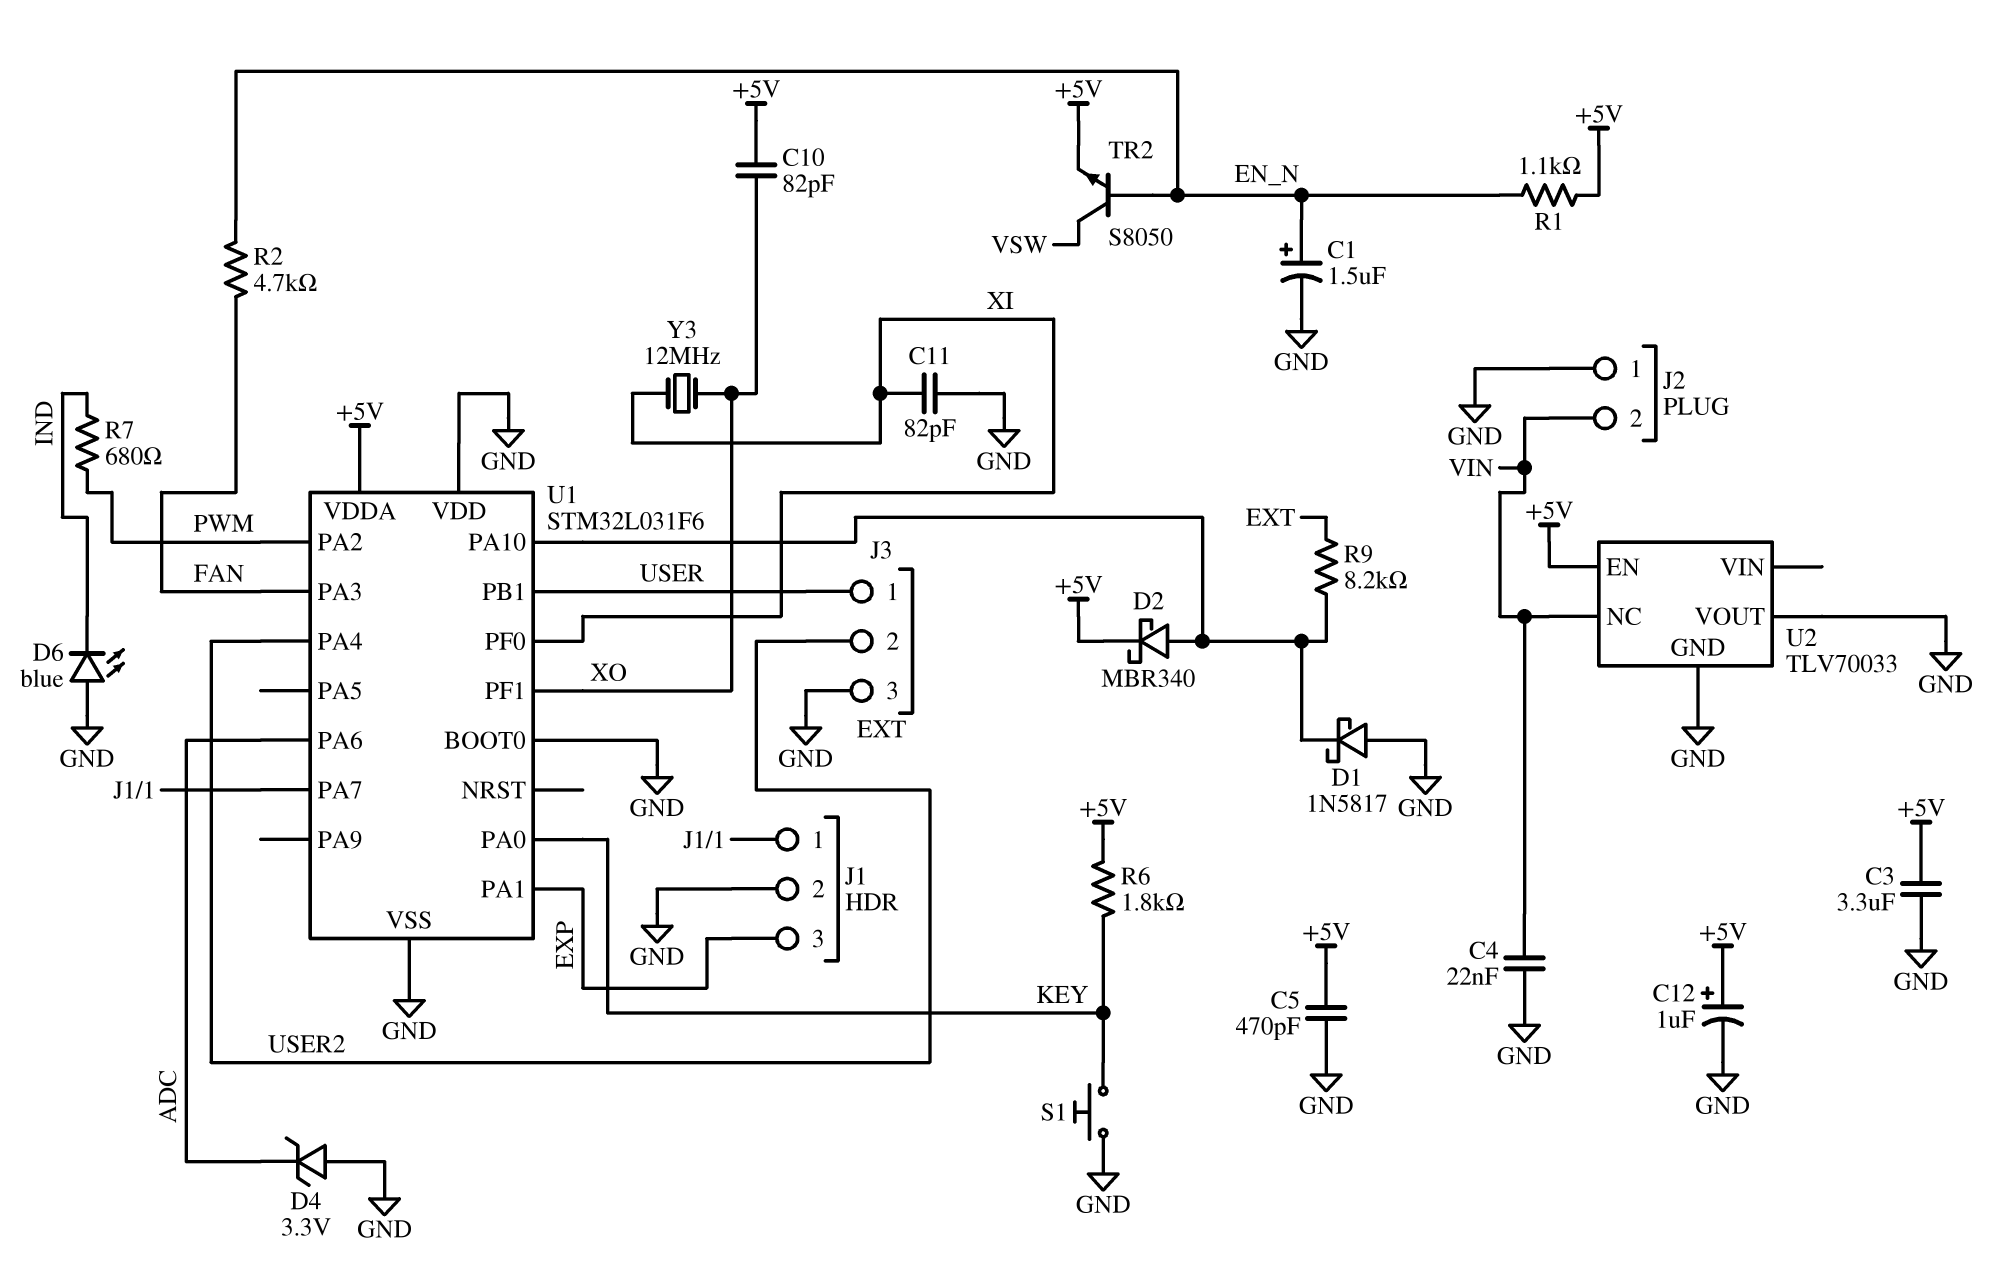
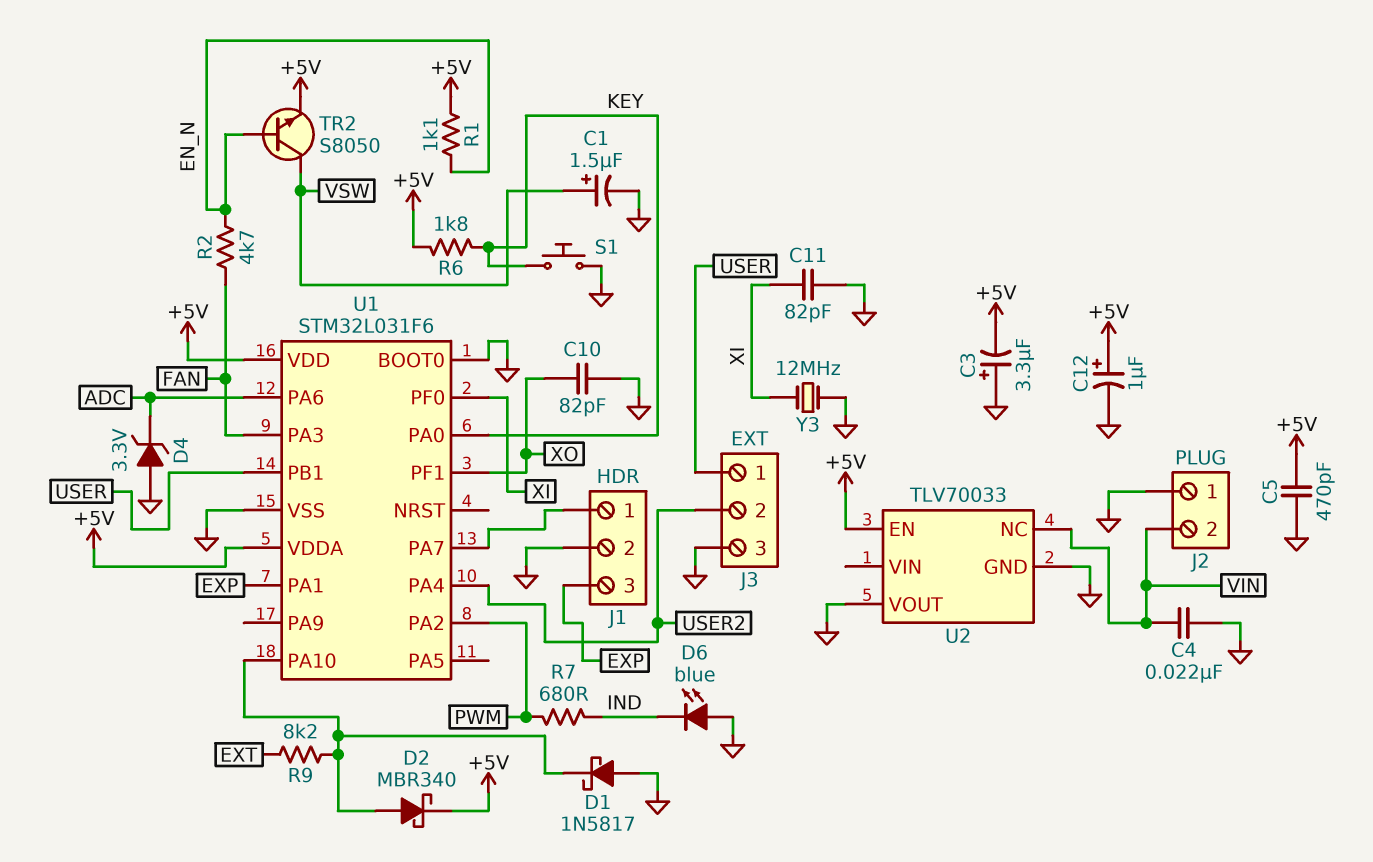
C1: 1.5uF (plus EN_N, minus GND) -> 1.5uF (plus VSW, minus GND)
C3: 3.3uF (+5V, GND) -> 3.3uF (plus GND, minus +5V)
C10: 82pF (+5V, XO) -> 82pF (GND, XO)
U1 pin VDD: GND -> +5V
Y3: 12MHz (XI, XO) -> 12MHz (GND, XI)

